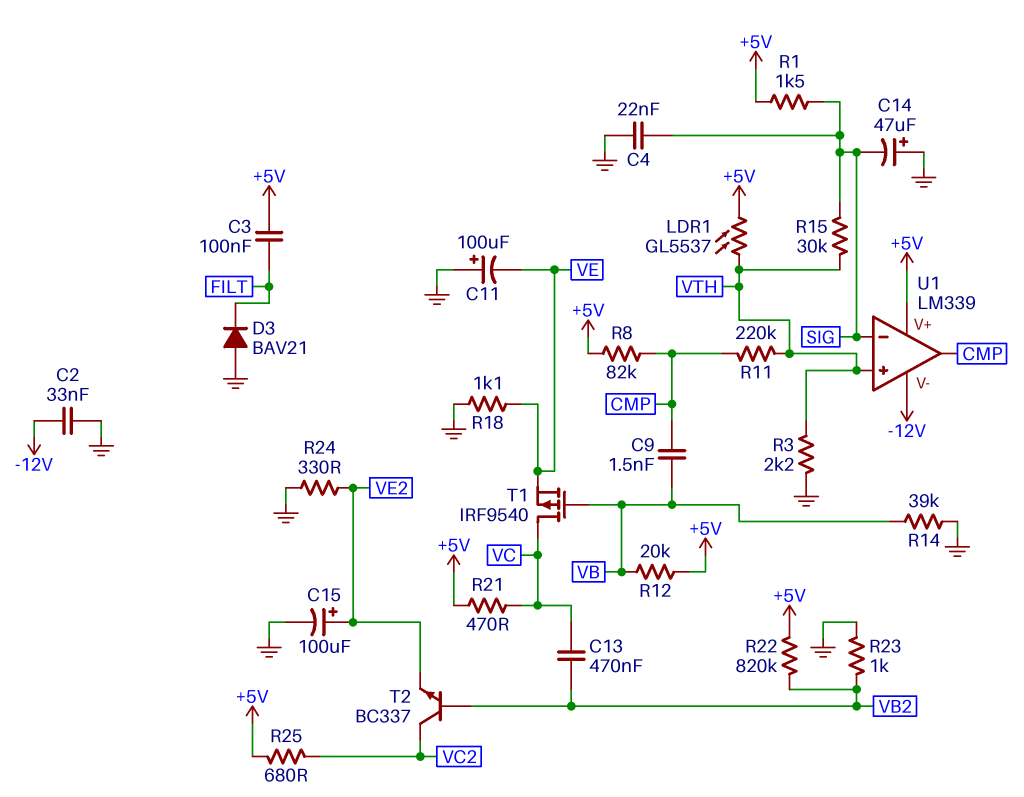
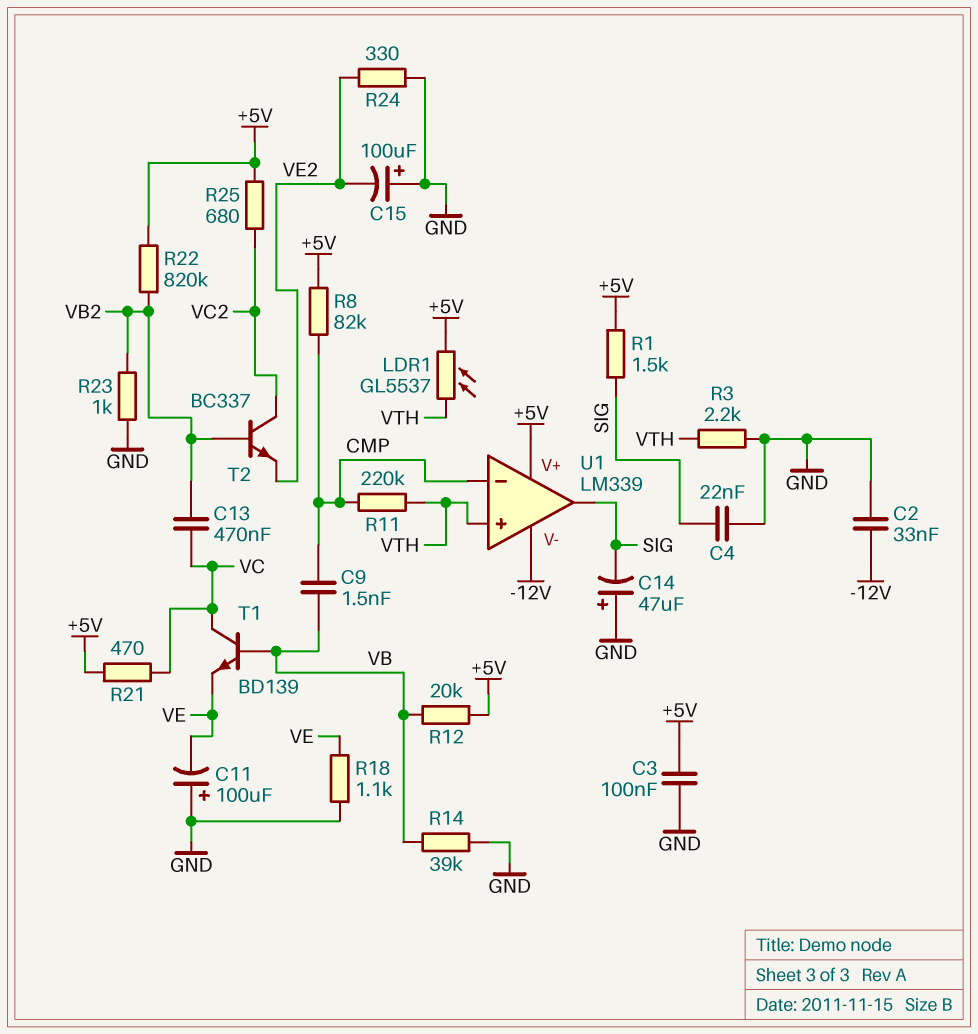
C3: 100nF (+5V, FILT) -> 100nF (+5V, GND)
C15: 100uF (plus VE2, minus GND) -> 100uF (plus GND, minus VE2)
D3: diode BAV21 (A GND, K FILT) -> none
R15: 30k (SIG, VTH) -> none
T1: PMOS IRF9540 (G VB, D VC, S VE) -> NPN BD139 (B VB, C VC, E VE)
U1 pin in-: SIG -> CMP
U1 pin out: CMP -> SIG

